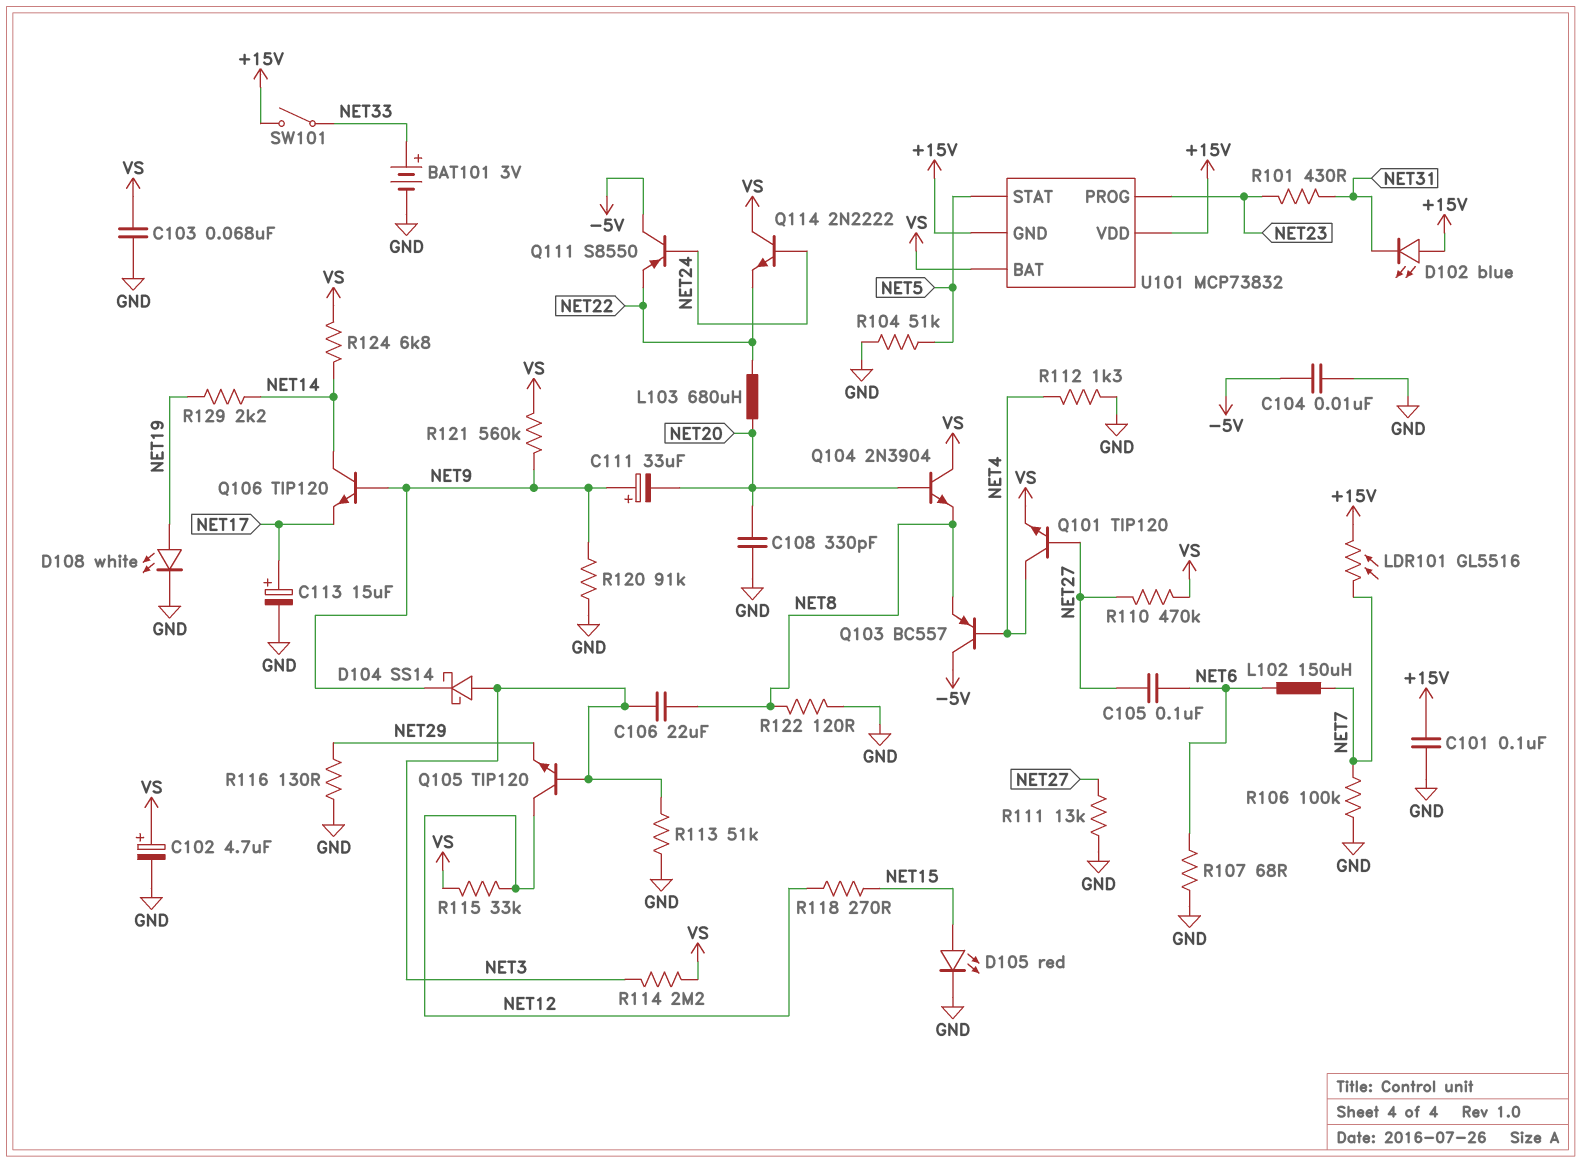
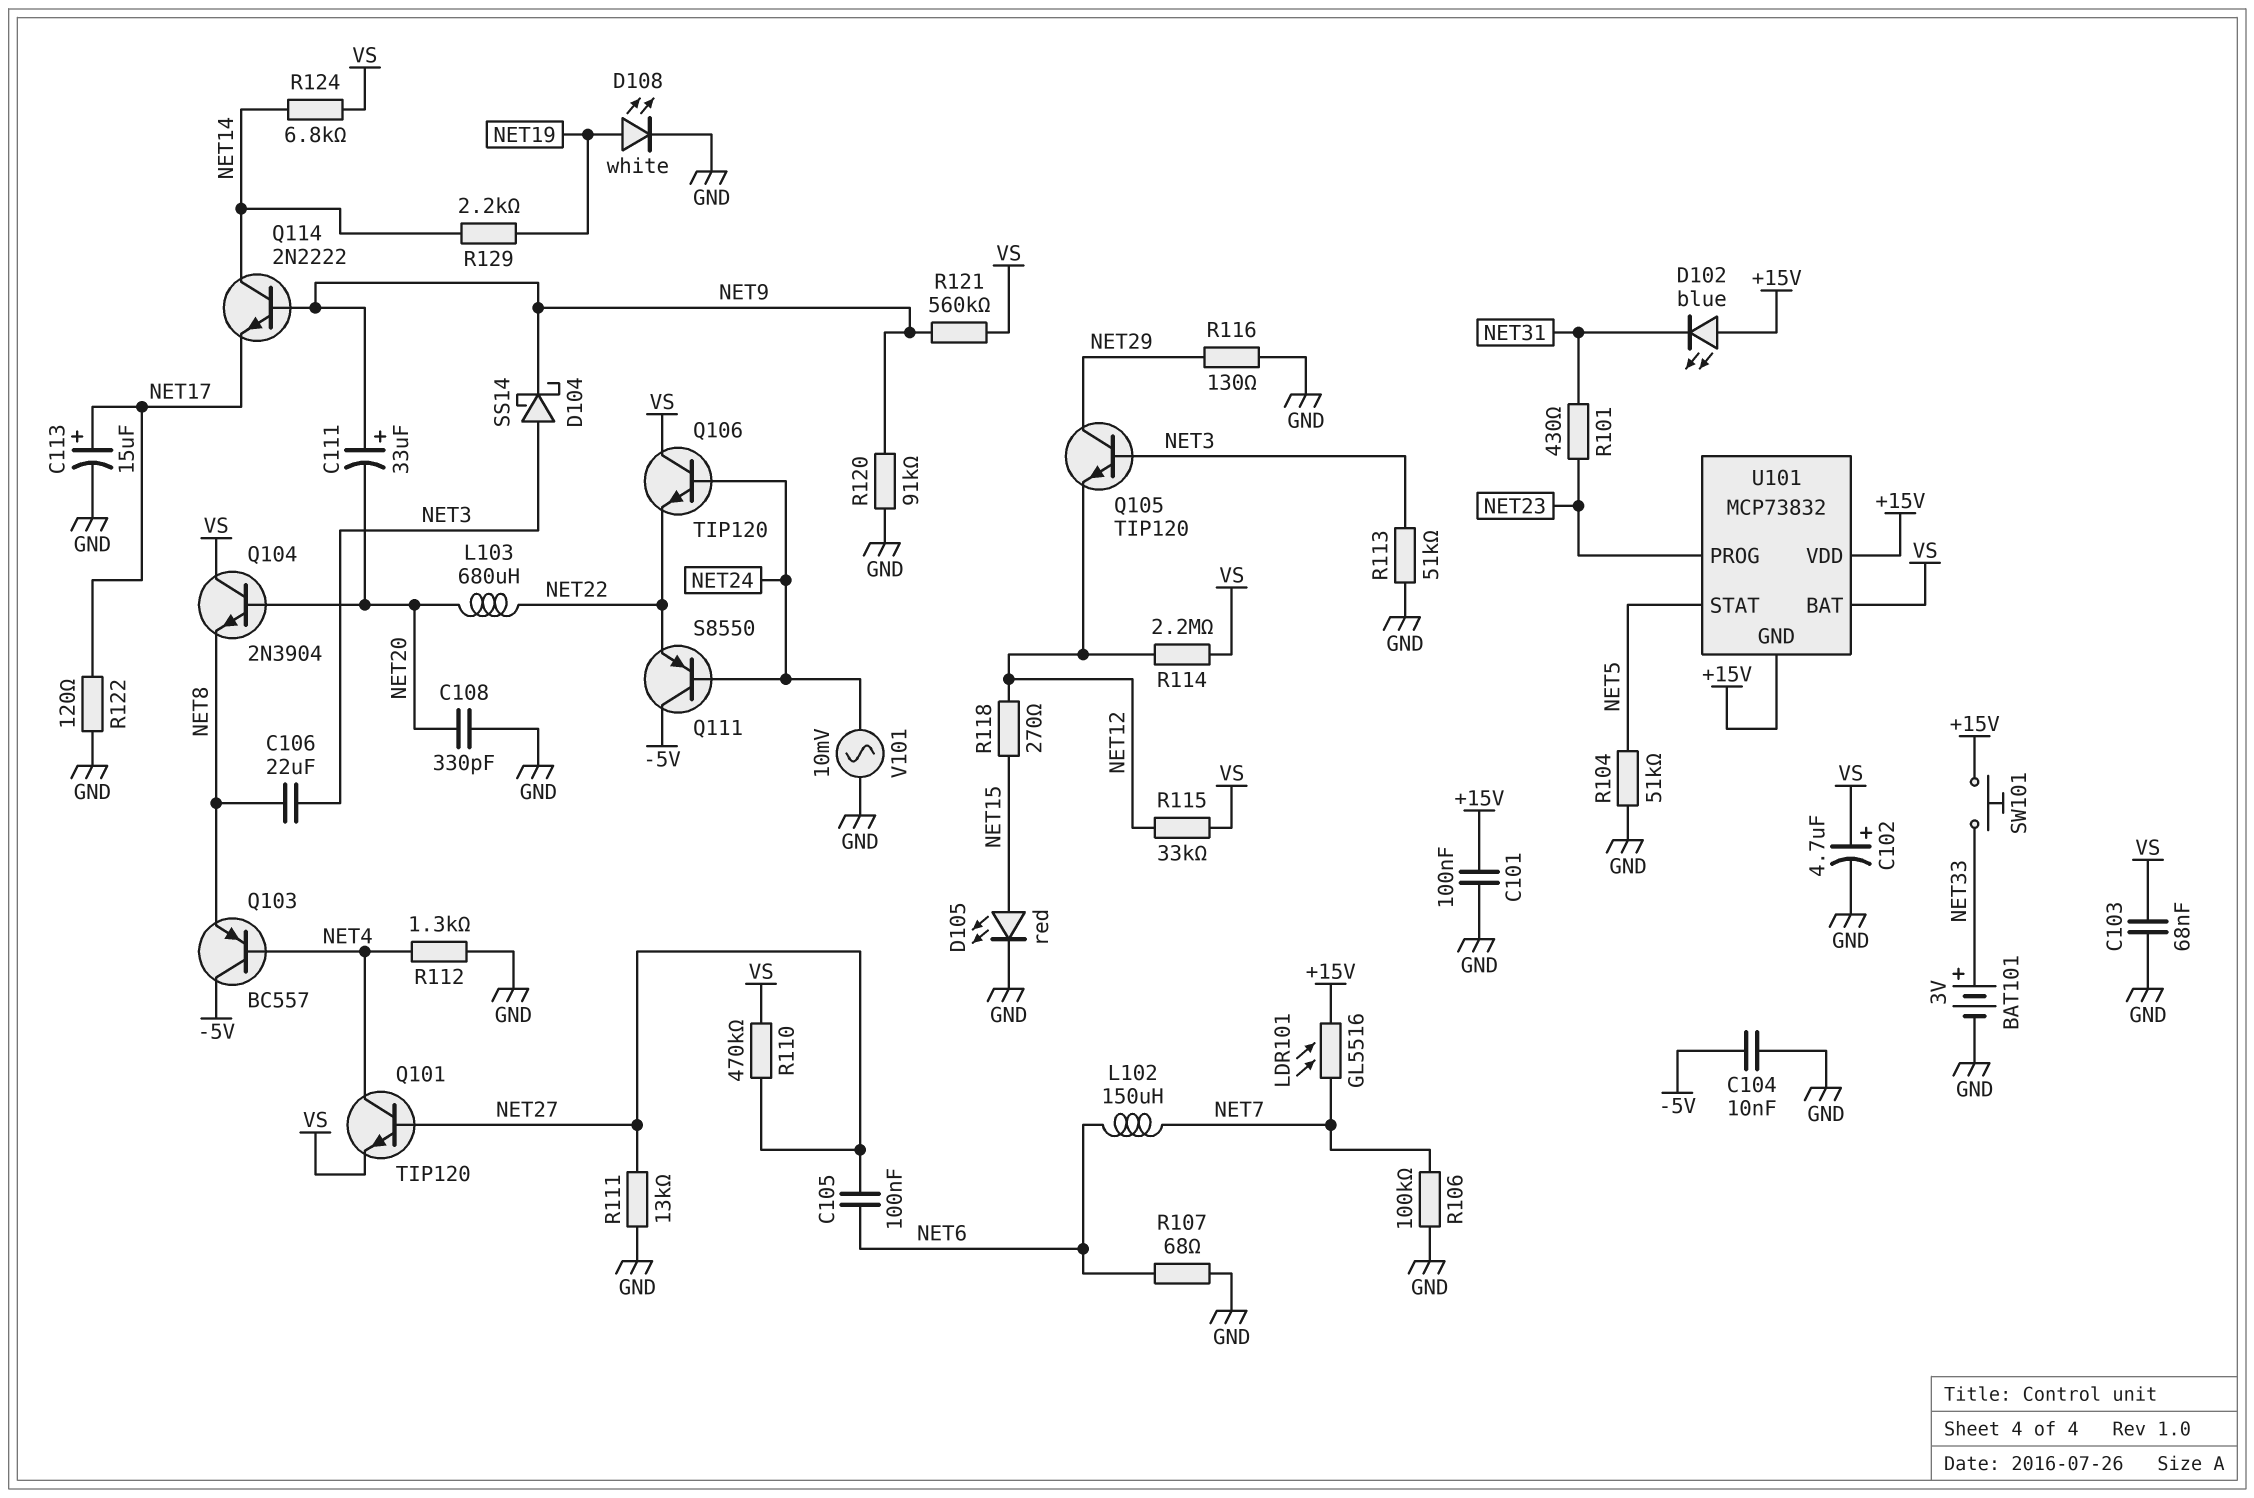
Q105: NPN TIP120 (B NET3, C NET12, E NET29) -> NPN TIP120 (B NET3, C NET29, E NET12)
Q106: NPN TIP120 (B NET9, C NET14, E NET17) -> NPN TIP120 (B NET24, C VS, E NET22)
Q114: NPN 2N2222 (B NET24, C VS, E NET22) -> NPN 2N2222 (B NET9, C NET14, E NET17)
R114: 2.2M (NET3, VS) -> 2.2M (NET12, VS)
R122: 120 (GND, NET8) -> 120 (GND, NET17)
SW101: switch (+15V, NET33) -> button (+15V, NET33)
V101: none -> AC 10mV (GND, NET24)

